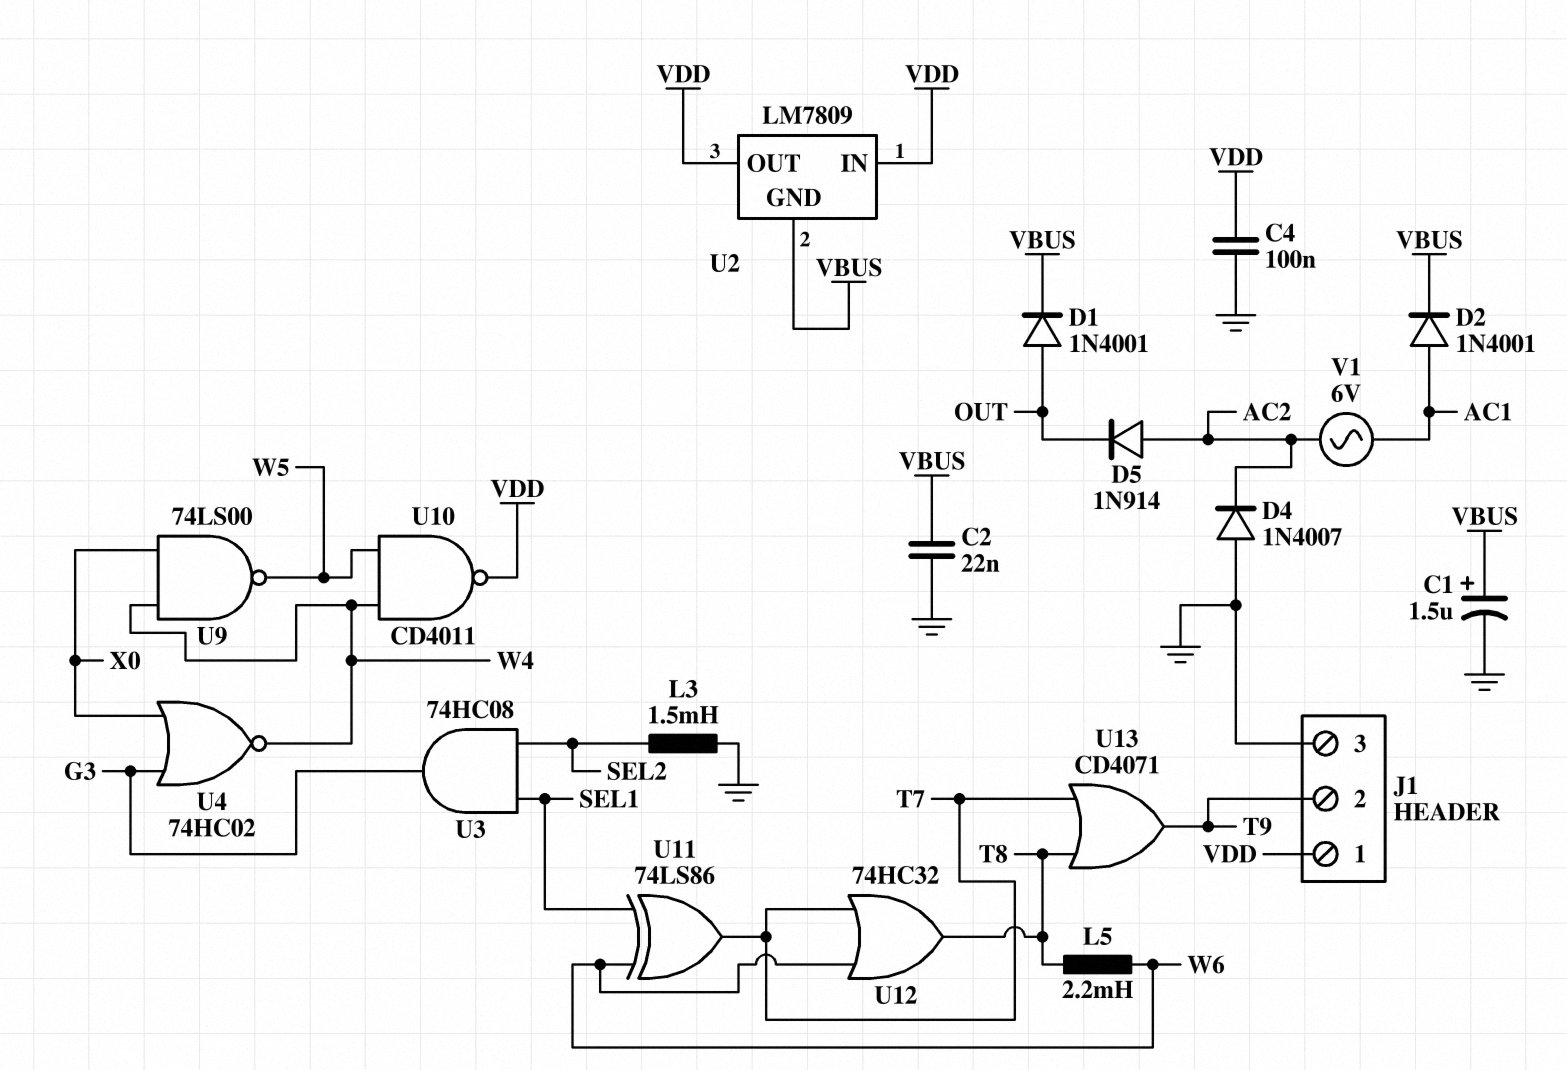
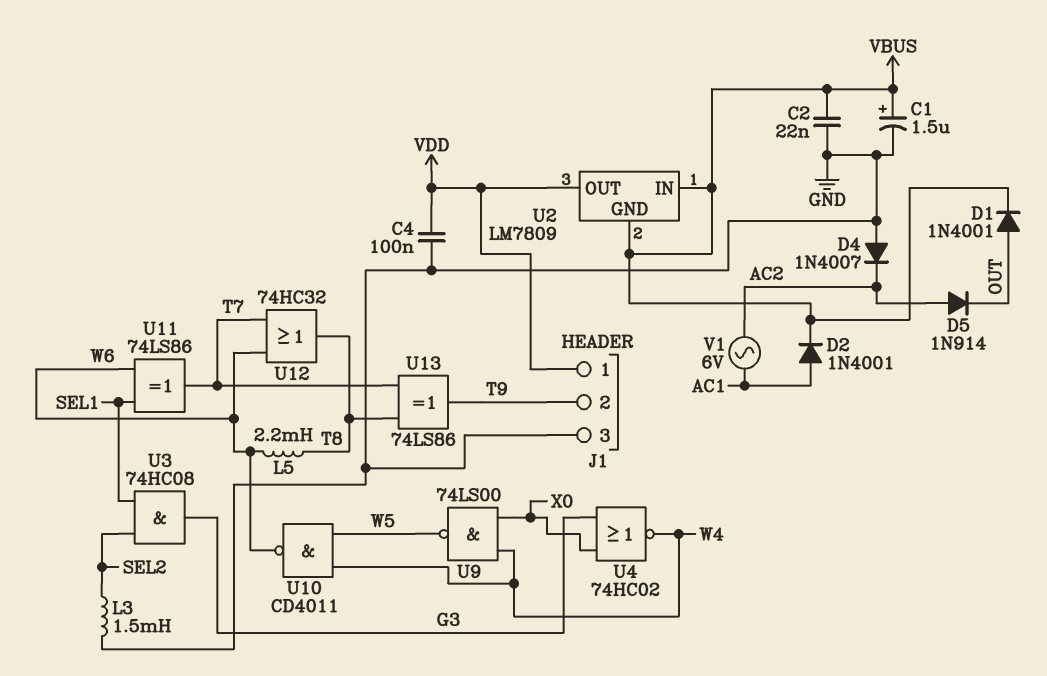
U2 pin IN: VDD -> VBUS
U10: NAND CD4011 (in W4, in W5, out VDD) -> NAND CD4011 (in W4, in W5, out W6)
U13: OR CD4071 (in T7, in T8, out T9) -> XOR 74LS86 (in T7, in T8, out T9)

